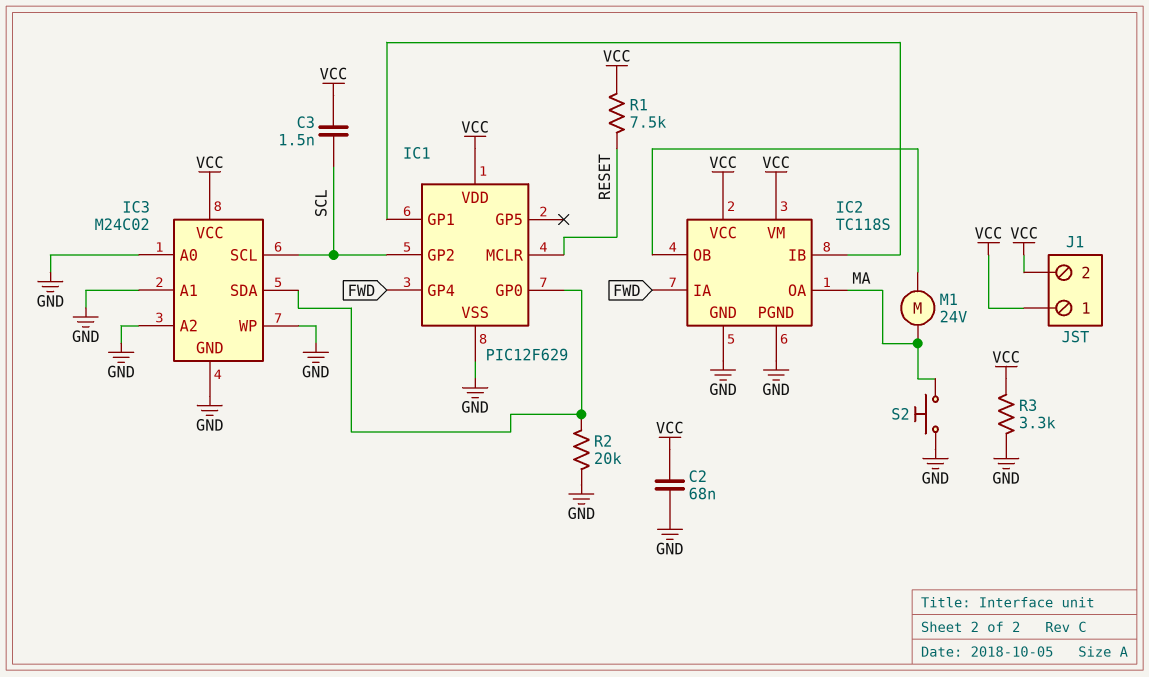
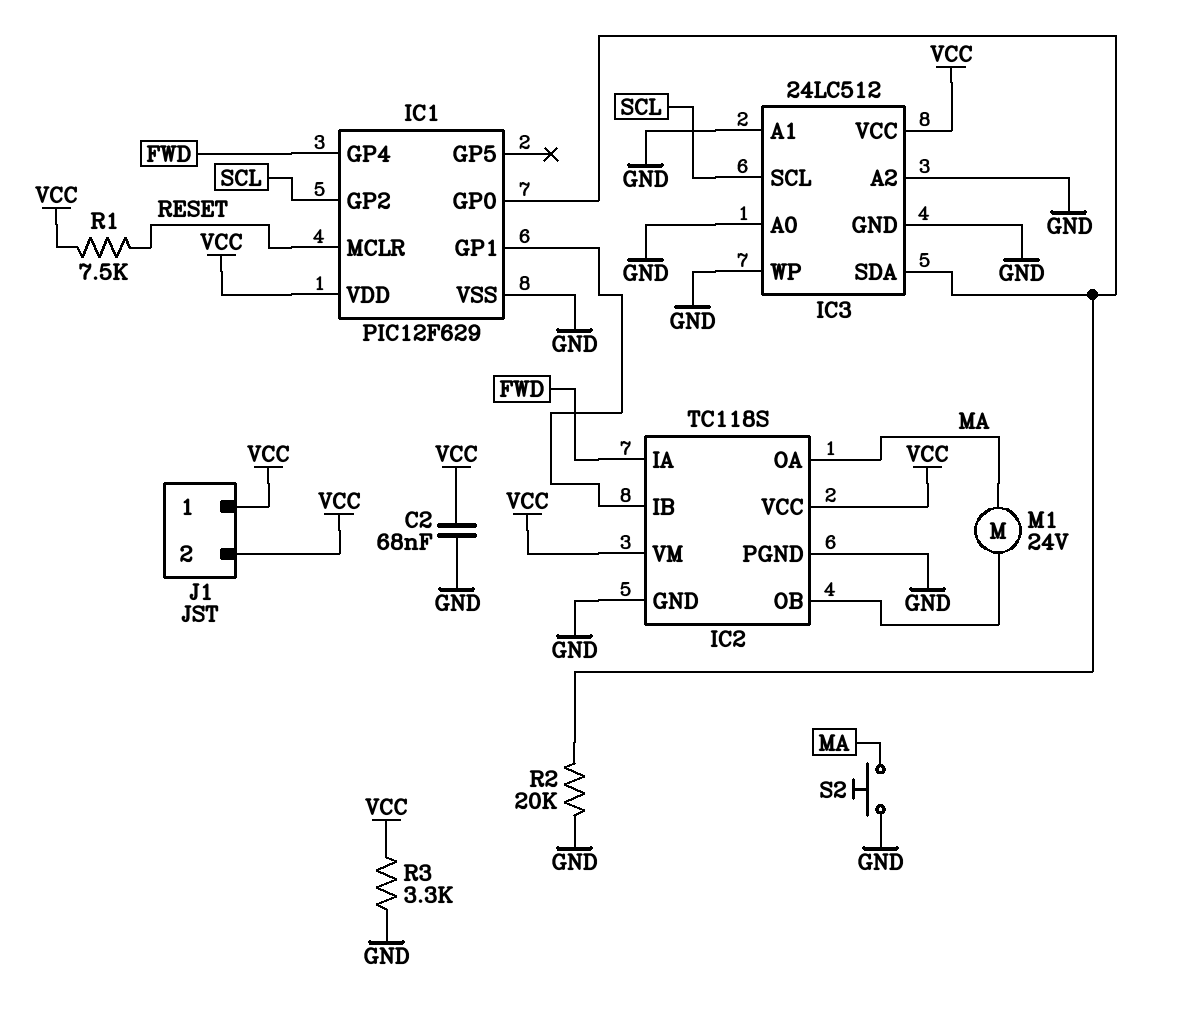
C3: 1.5nF (SCL, VCC) -> none
IC3: M24C02 -> 24LC512

